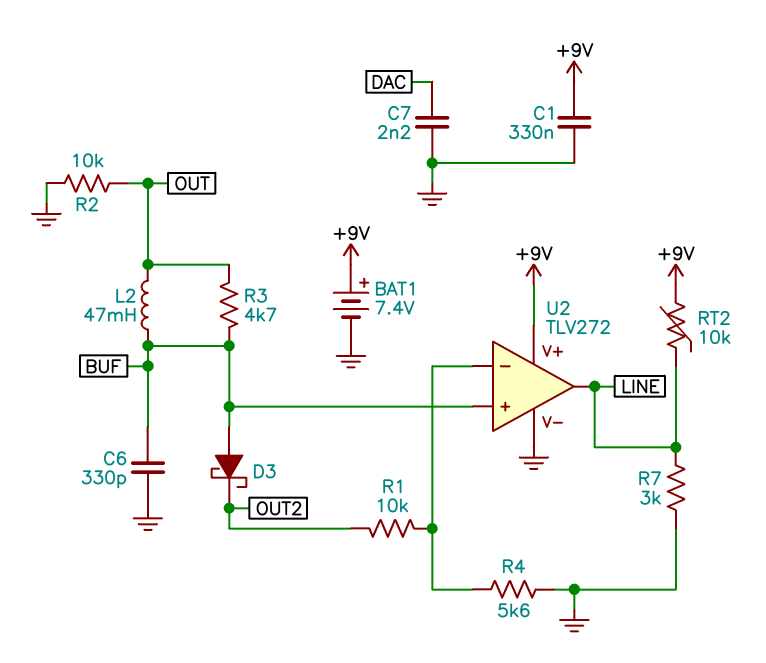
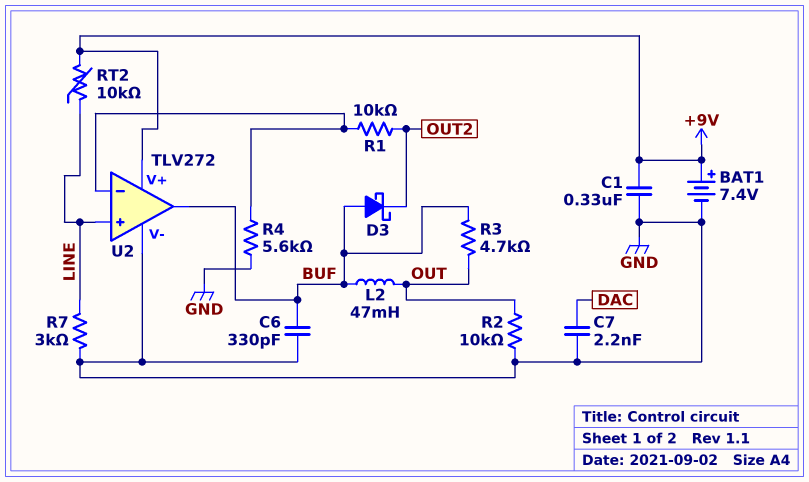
U2 pin in+: BUF -> LINE
U2 pin out: LINE -> BUF

